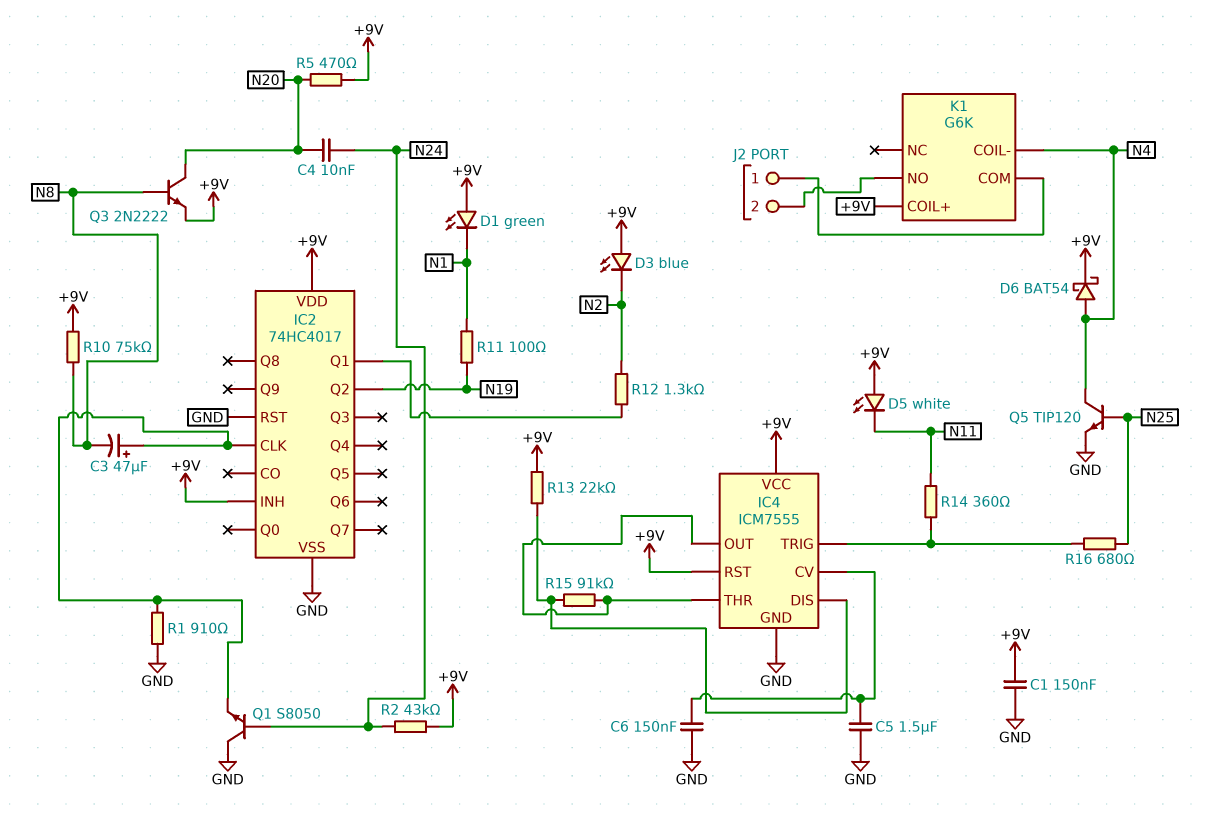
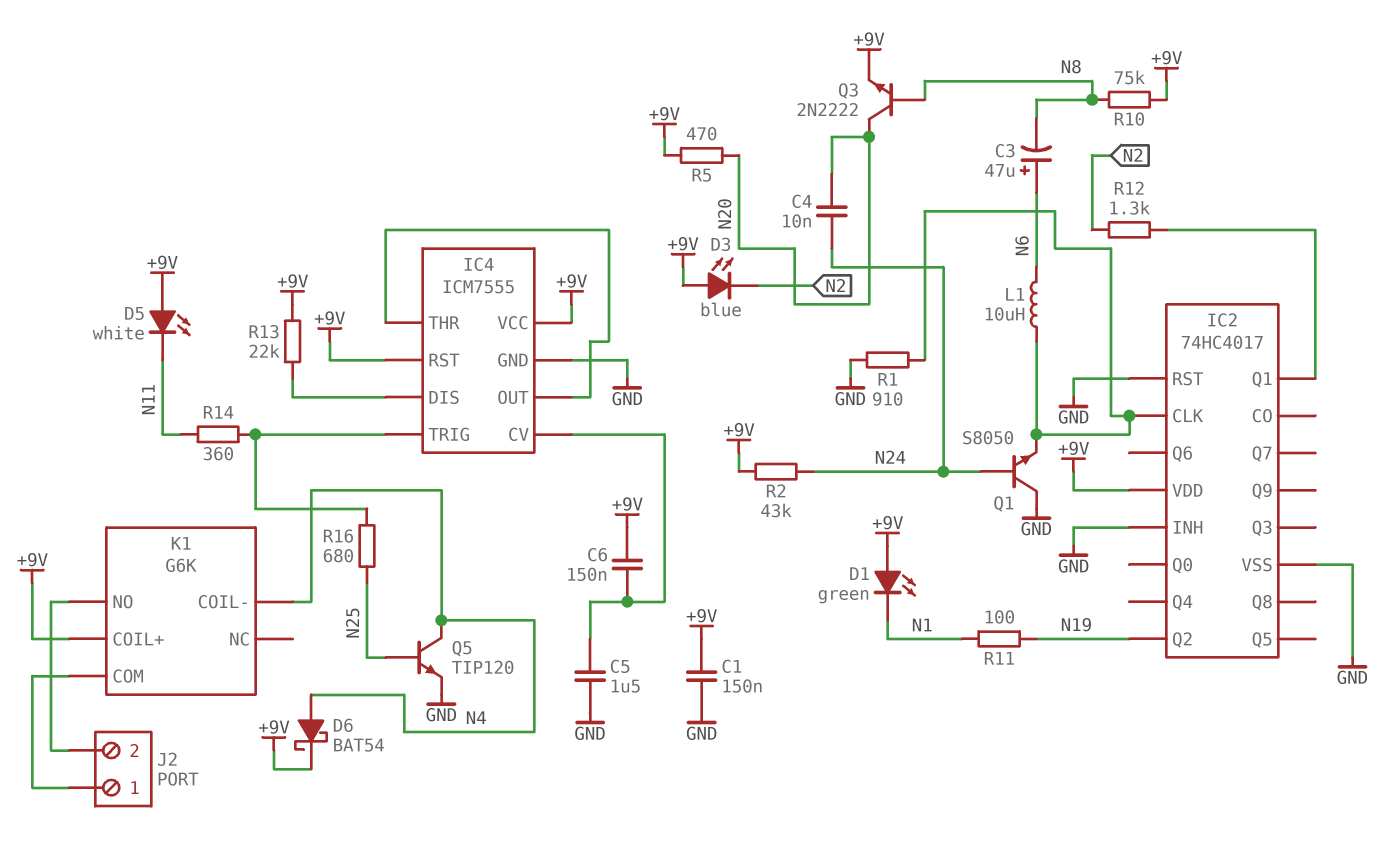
C3: 47uF (plus IC2/CLK, minus N8) -> 47uF (plus N6, minus N8)
C6: 150nF (GND, IC4/CV) -> 150nF (+9V, IC4/CV)
IC2 pin INH: +9V -> GND
L1: none -> 10uH (IC2/CLK, N6)
R15: 91k (IC4/DIS, IC4/OUT) -> none

